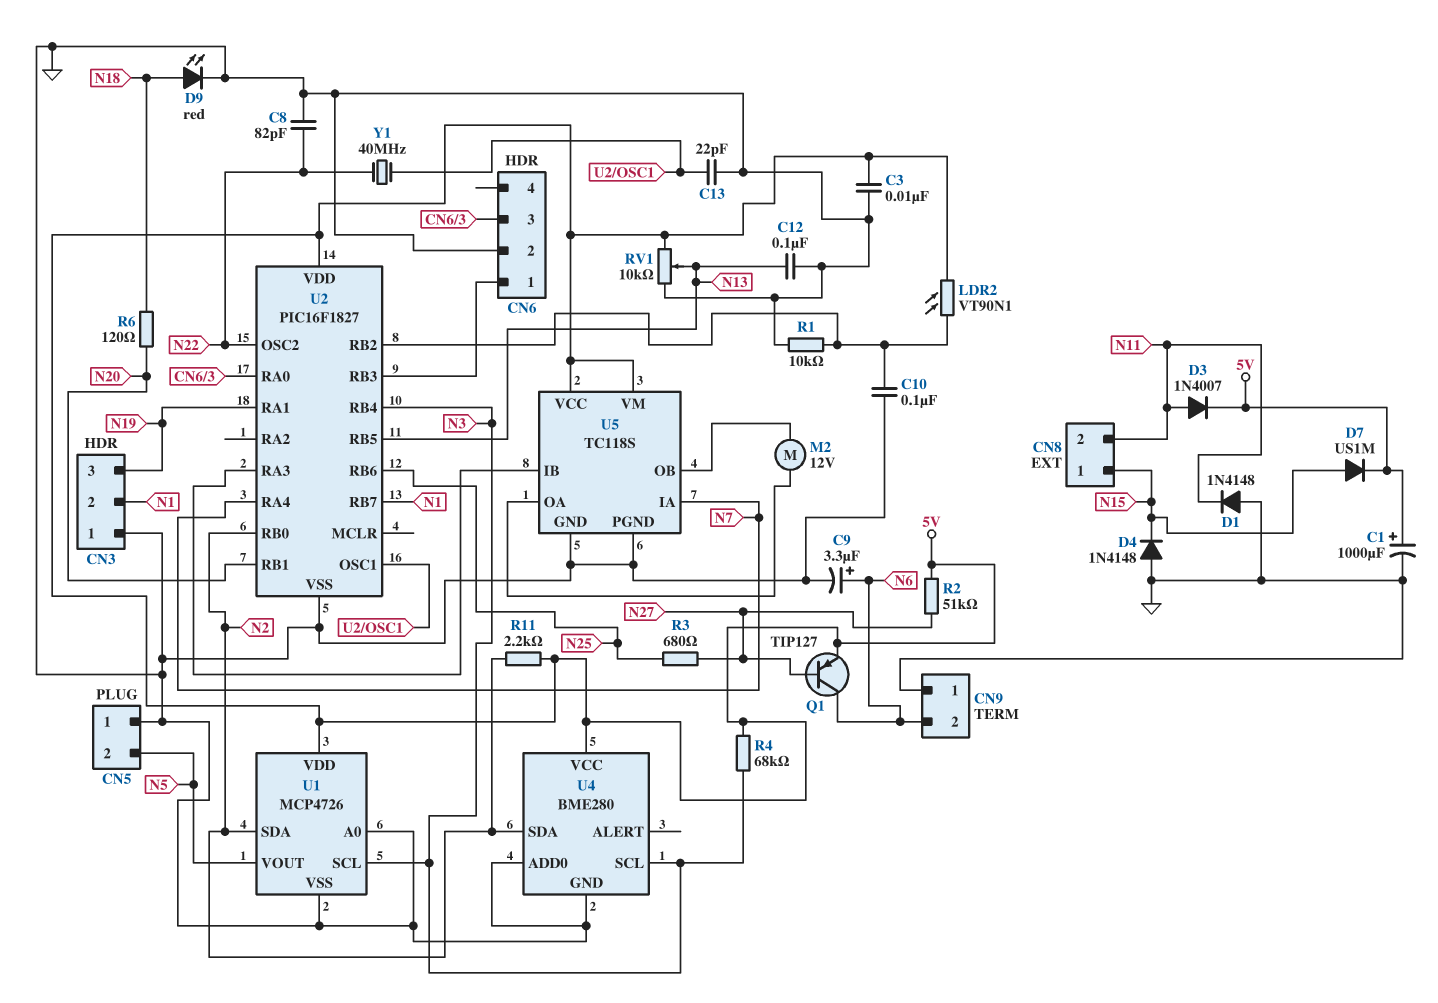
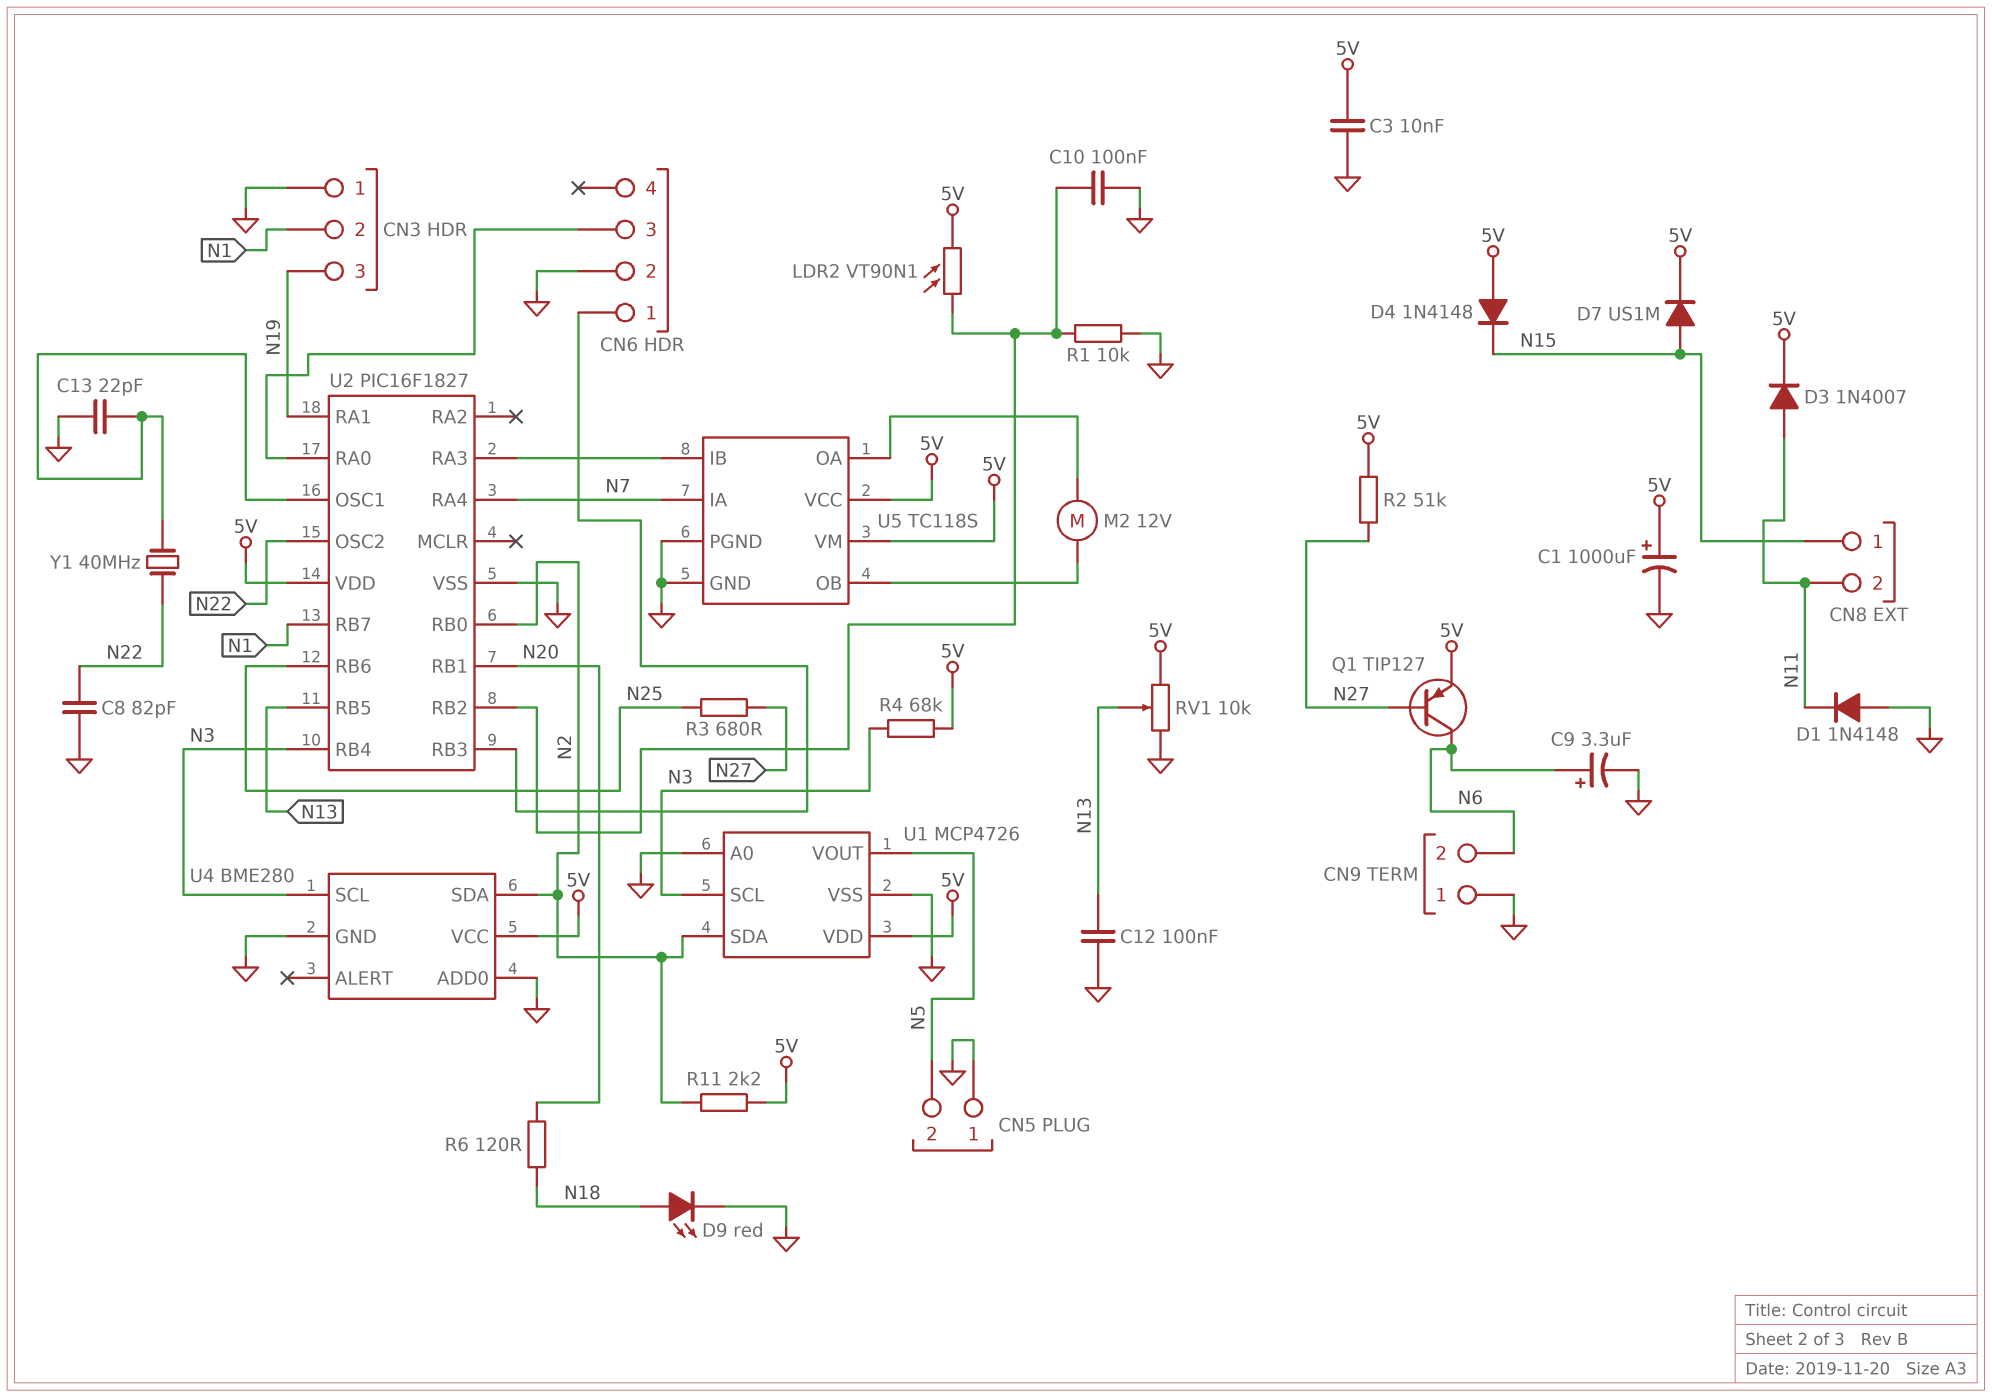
D4: diode 1N4148 (A GND, K N15) -> diode 1N4148 (A 5V, K N15)

